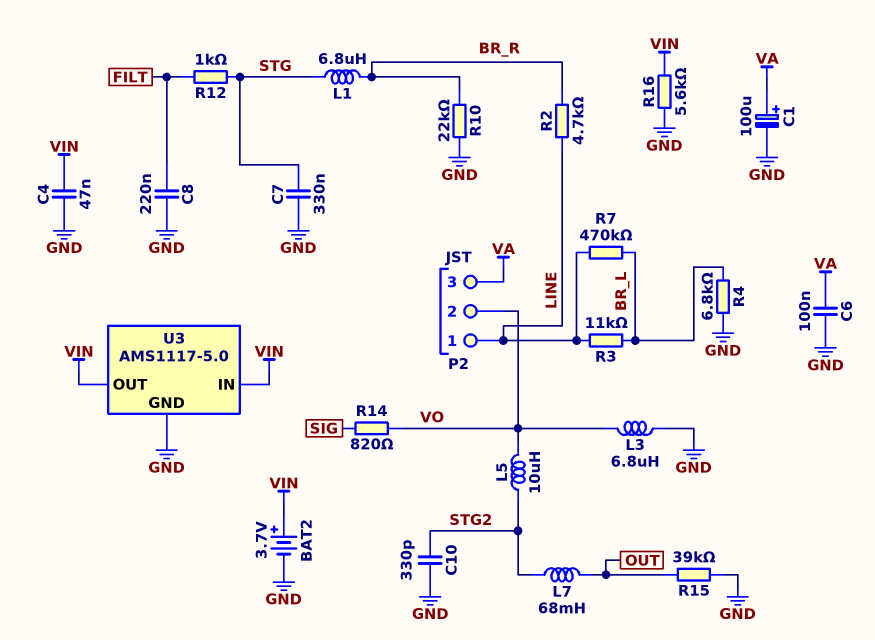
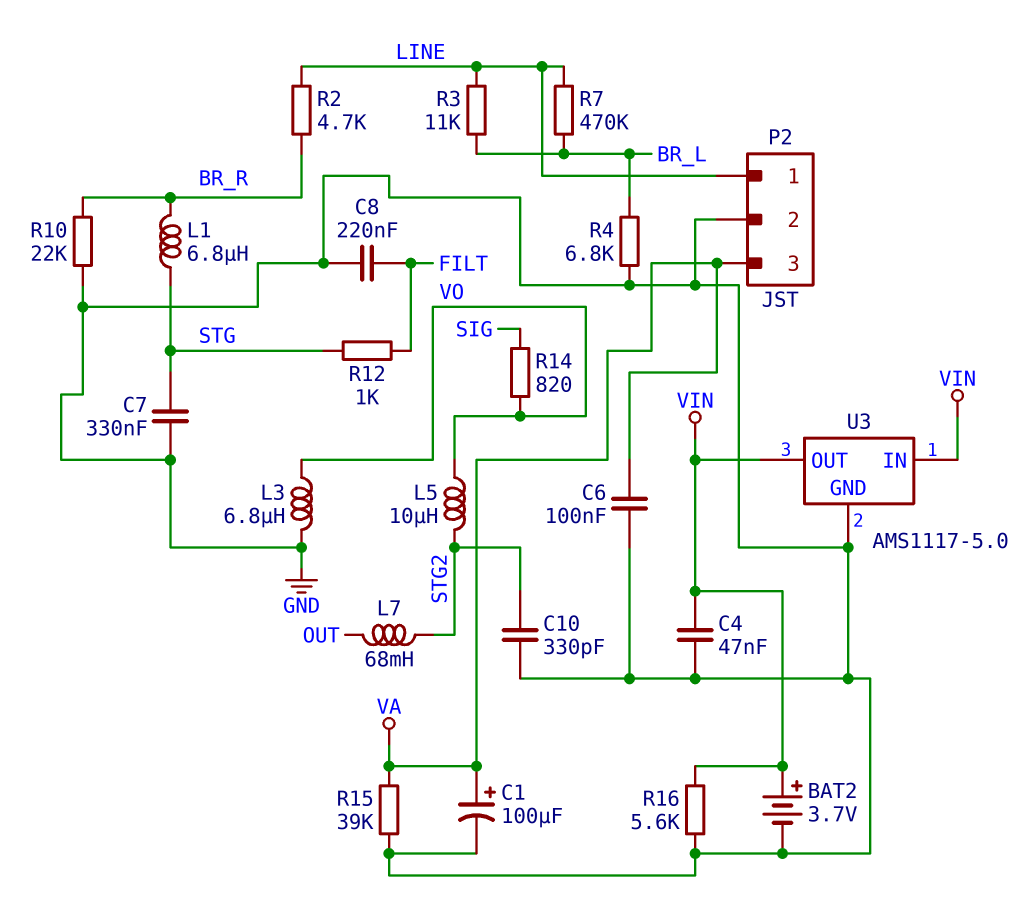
P2 pin 2: VO -> GND
R15: 39k (GND, OUT) -> 39k (GND, VA)

